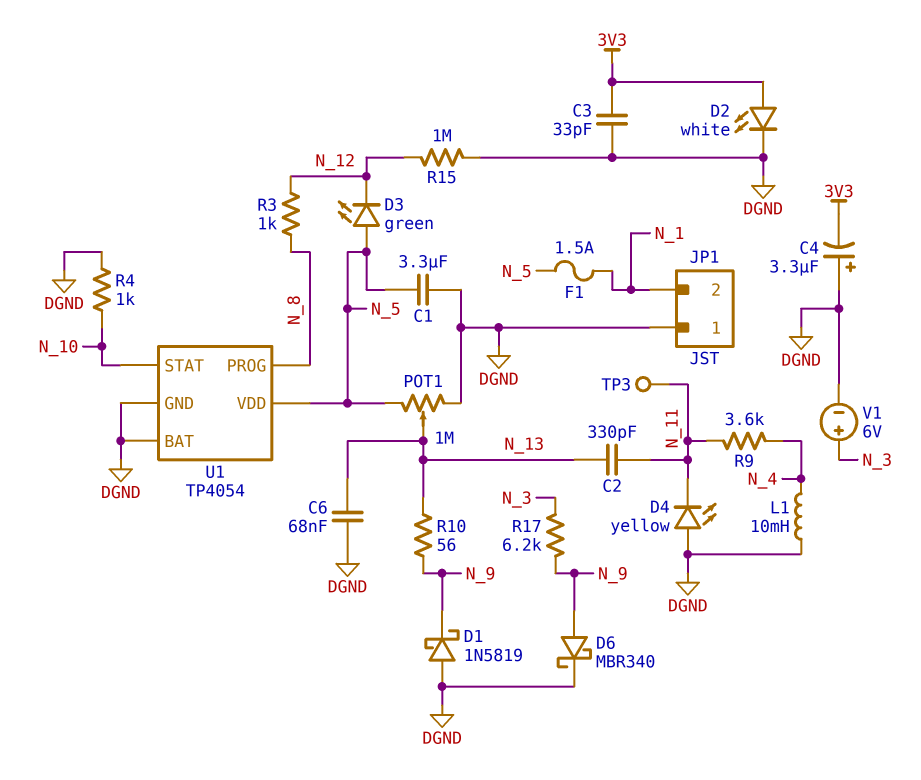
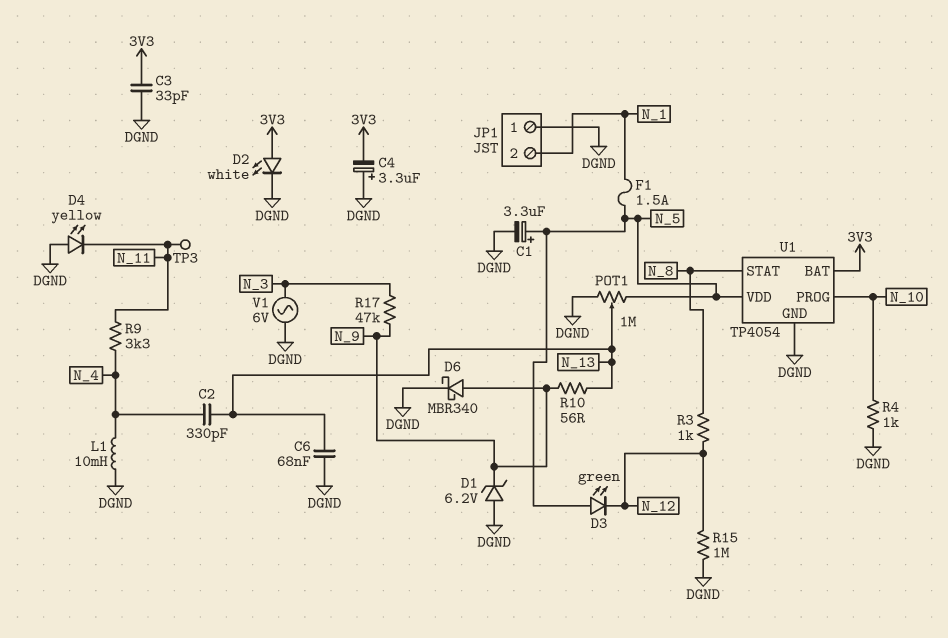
C1: 3.3uF (DGND, N_5) -> 3.3uF (plus N_5, minus DGND)
C2: 330pF (N_11, N_13) -> 330pF (N_4, N_13)
D1: schottky 1N5819 (A DGND, K N_9) -> zener 6.2V (A DGND, K N_9)
R9: 3.6k (N_4, N_11) -> 3.3k (N_4, N_11)
R17: 6.2k (N_3, N_9) -> 47k (N_3, N_9)
U1 pin BAT: DGND -> 3V3
U1 pin PROG: N_8 -> N_10
U1 pin STAT: N_10 -> N_8
V1: 6V (plus N_3, minus DGND) -> AC 6V (DGND, N_3)

